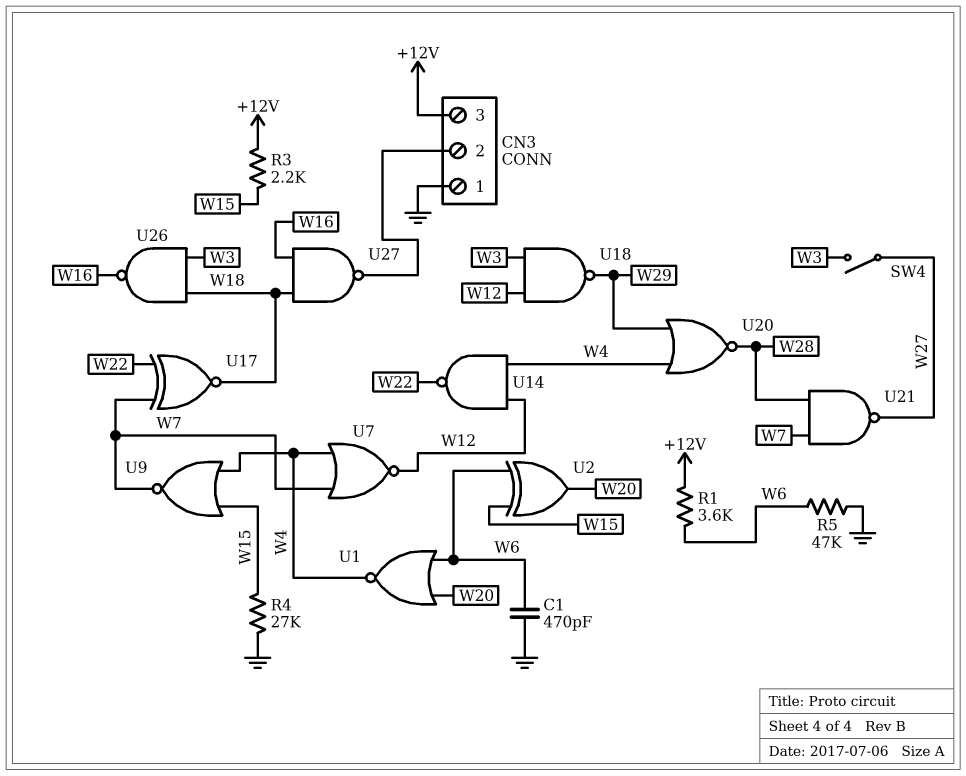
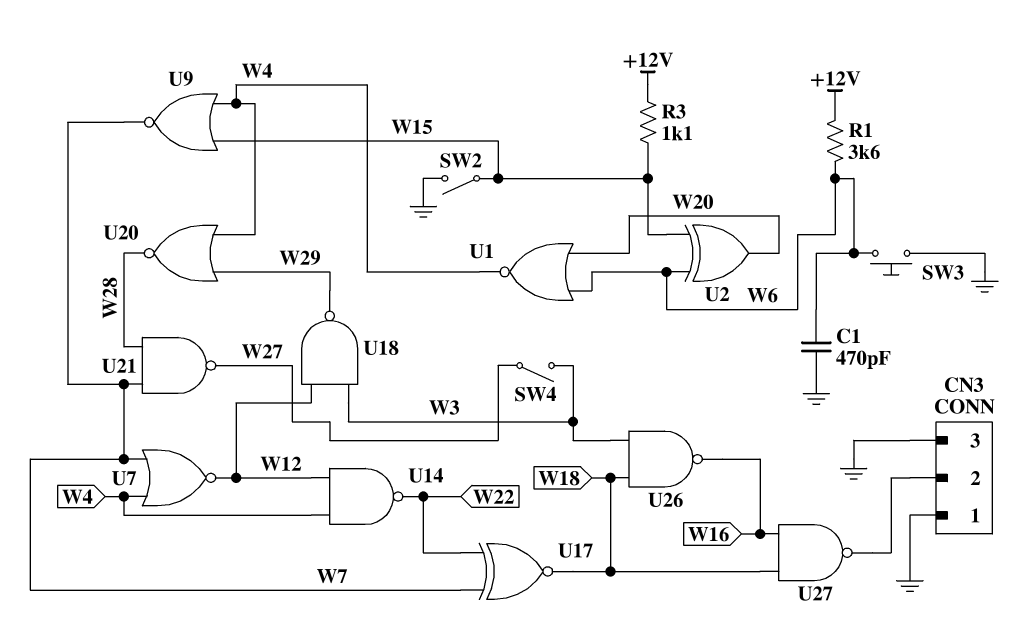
CN3 pin 3: +12V -> GND
R3: 2.2k (+12V, W15) -> 1.1k (+12V, W15)
R4: 27k (GND, W15) -> none
R5: 47k (GND, W6) -> none
SW2: none -> switch (GND, W15)
SW3: none -> button (GND, W6)

